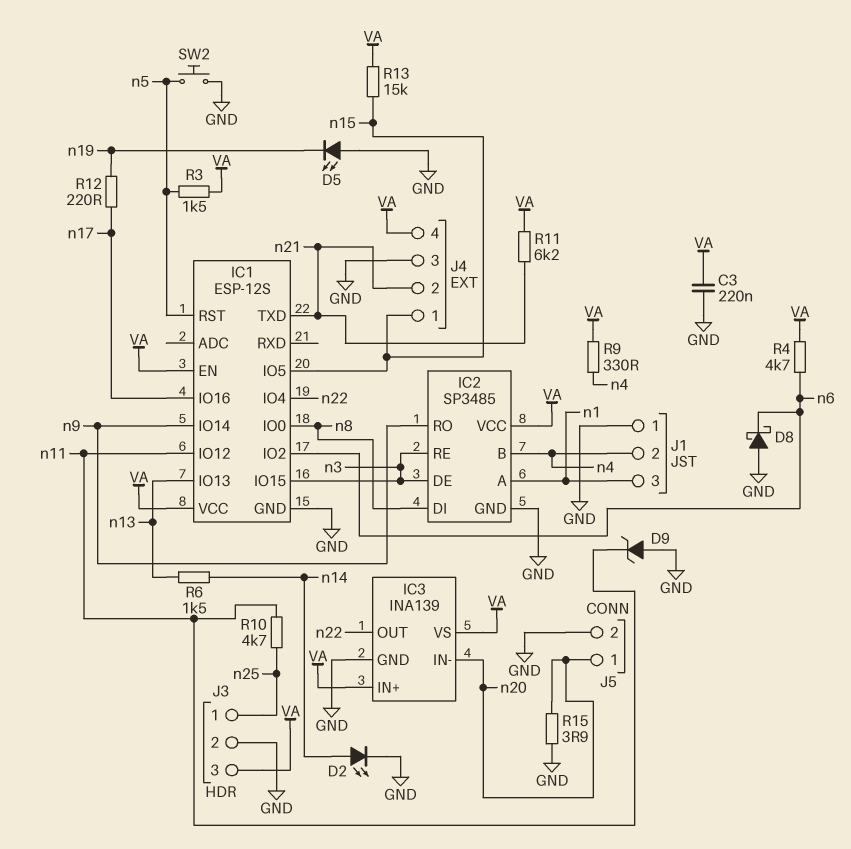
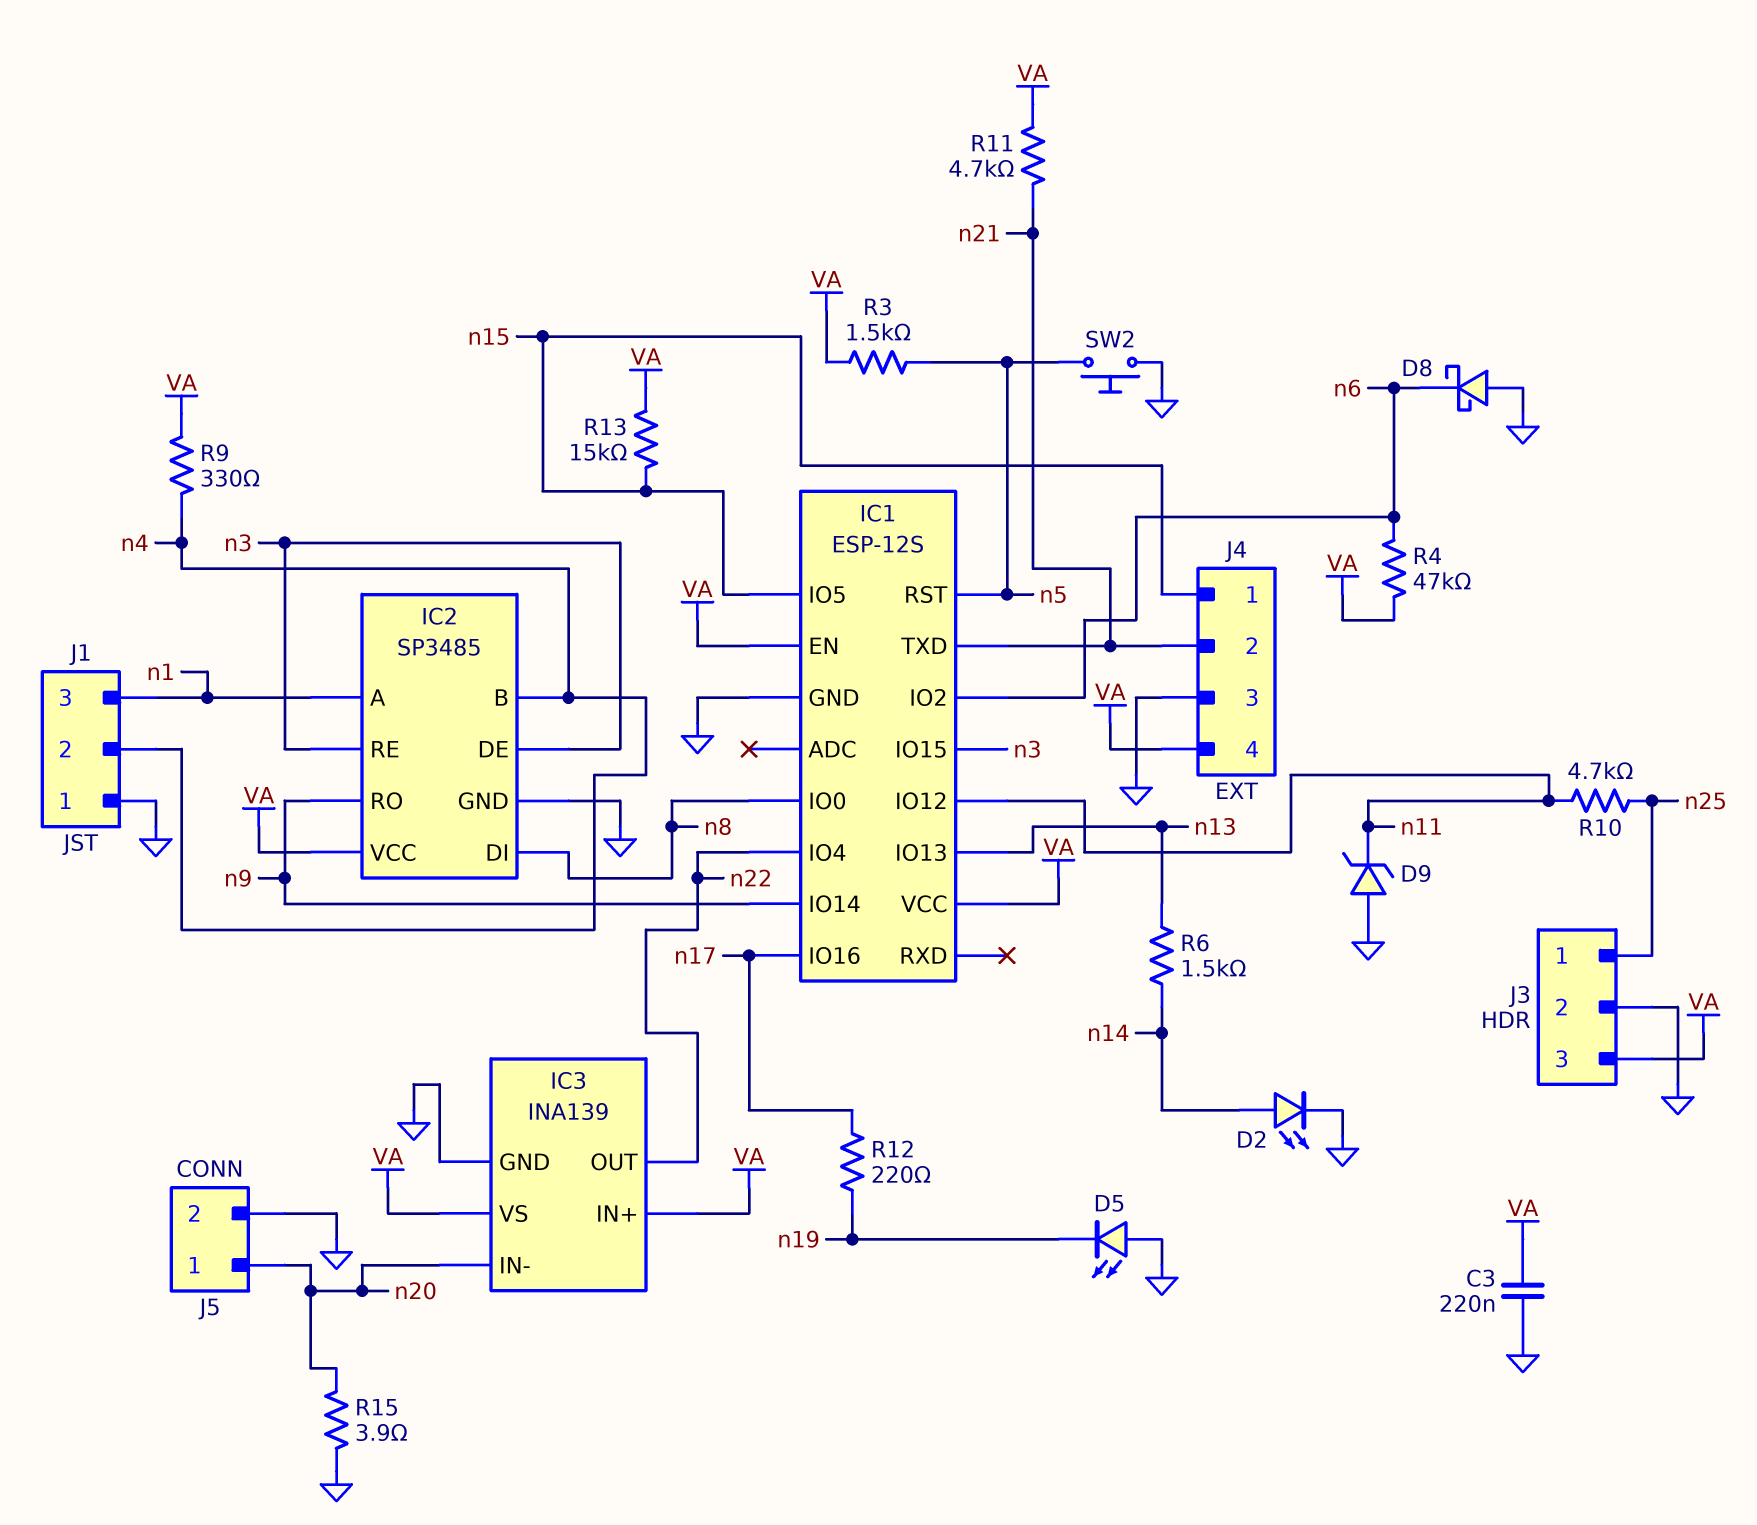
R4: 4.7k (VA, n6) -> 47k (VA, n6)
R11: 6.2k (VA, n21) -> 4.7k (VA, n21)

